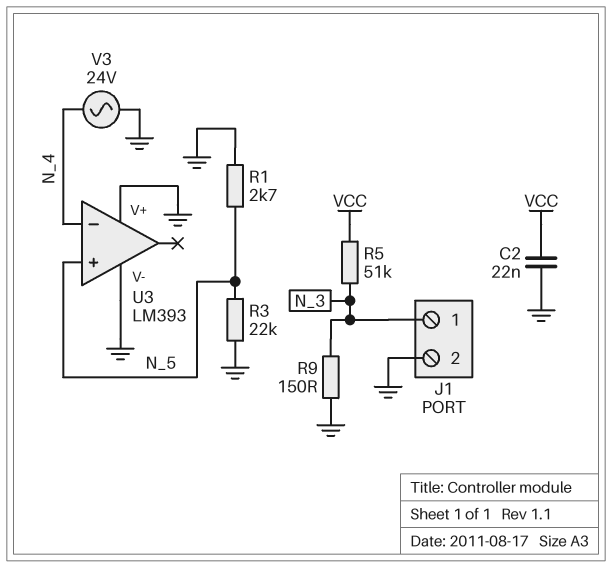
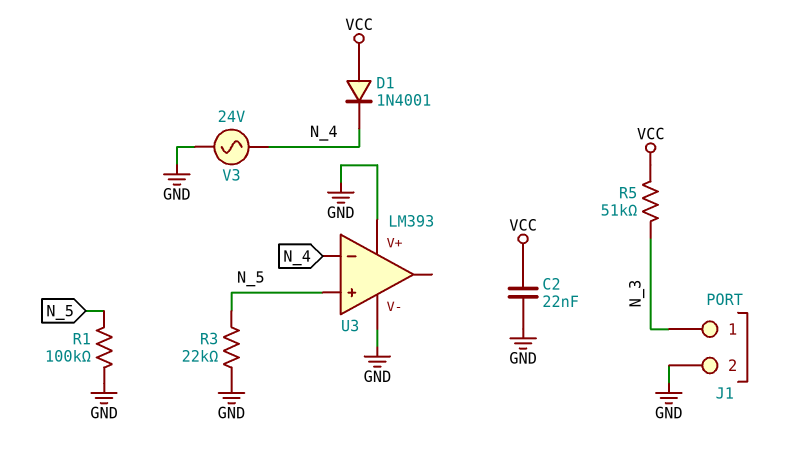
D1: none -> diode 1N4001 (A VCC, K N_4)
R1: 2.7k (GND, N_5) -> 100k (GND, N_5)
R9: 150 (GND, N_3) -> none

